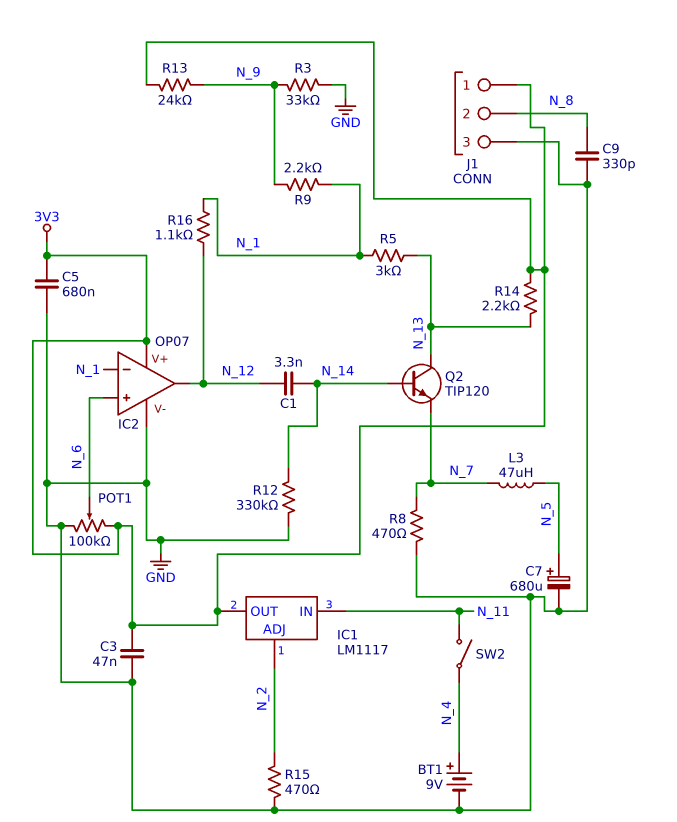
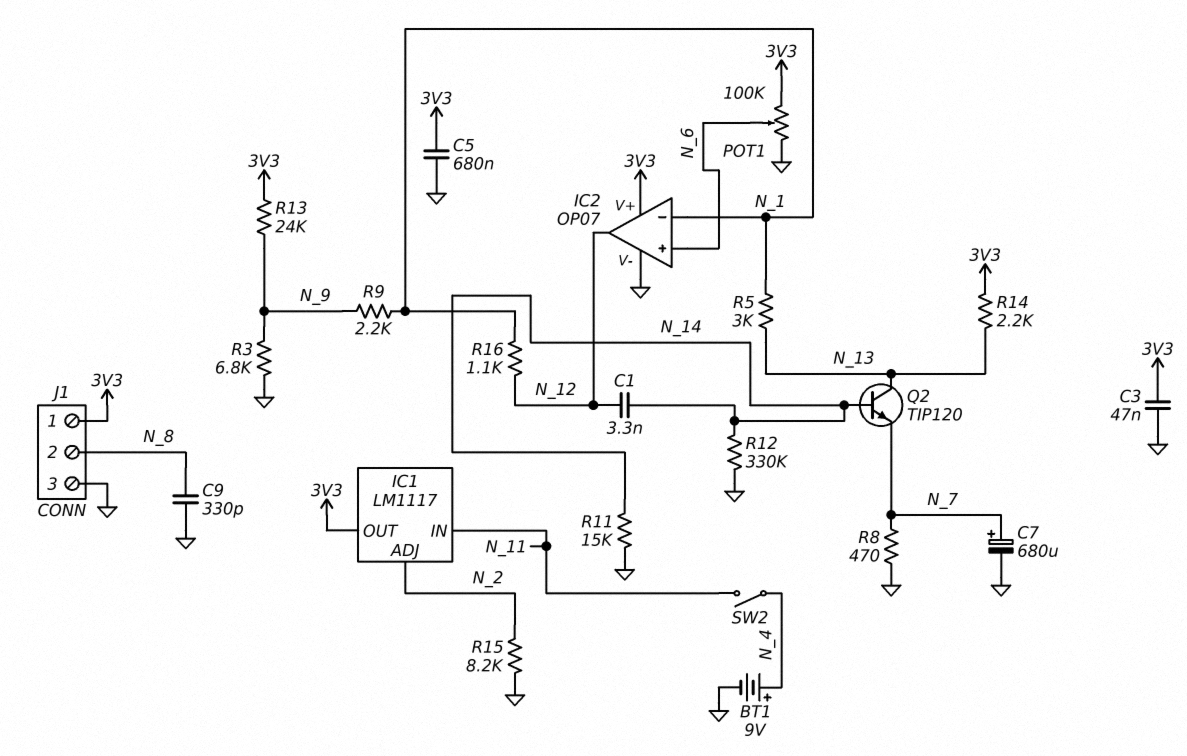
C7: 680uF (plus N_5, minus GND) -> 680uF (plus N_7, minus GND)
L3: 47uH (N_5, N_7) -> none
R3: 33k (GND, N_9) -> 6.8k (GND, N_9)
R11: none -> 15k (GND, N_14)
R15: 470 (GND, N_2) -> 8.2k (GND, N_2)

